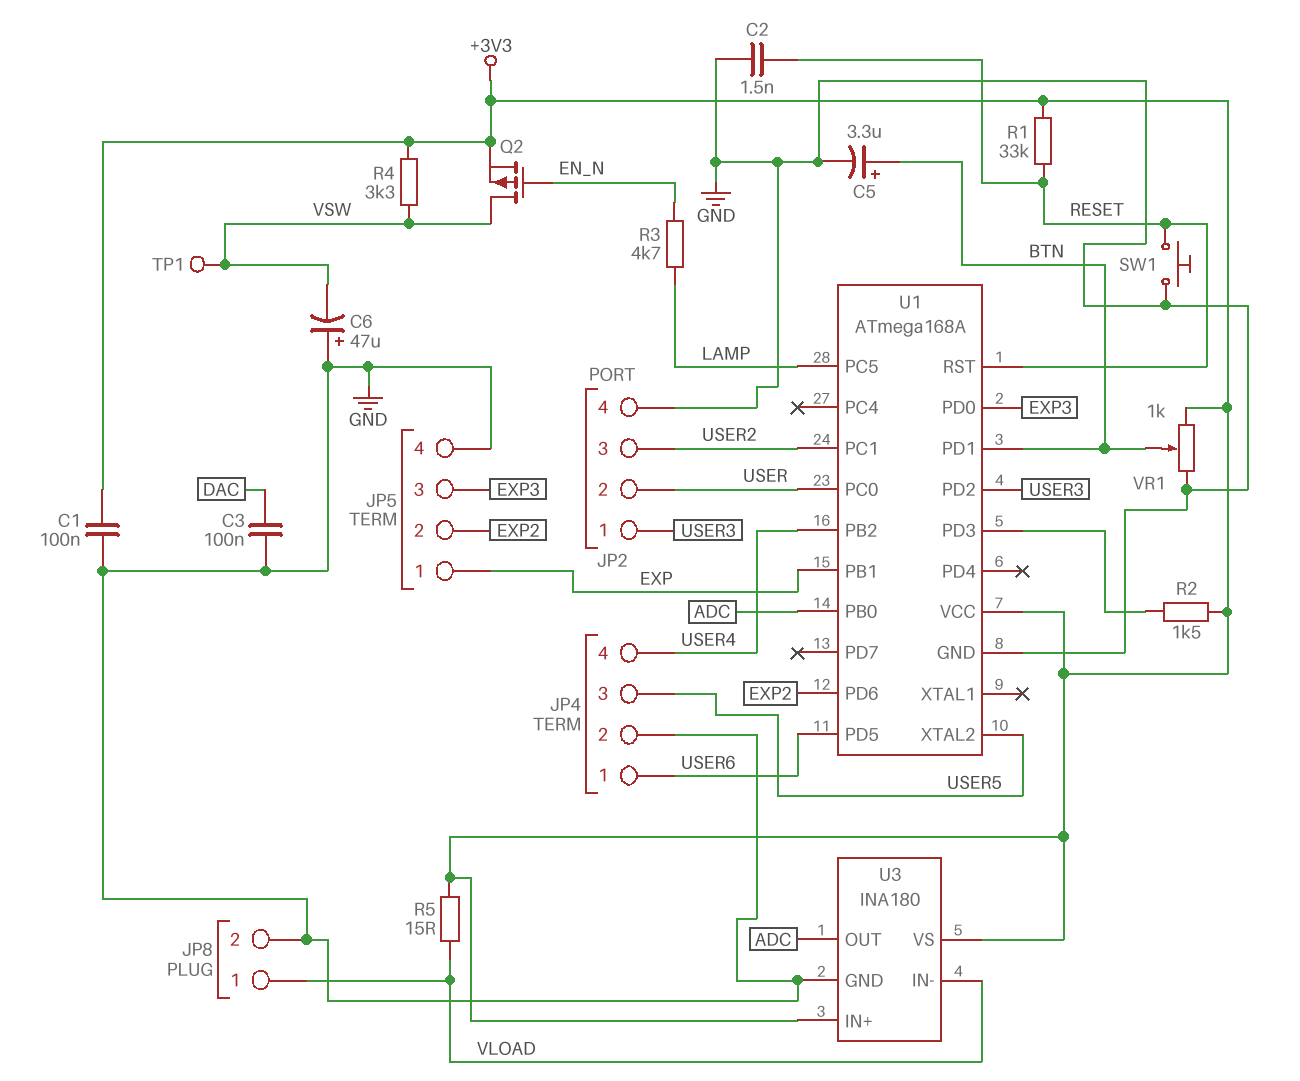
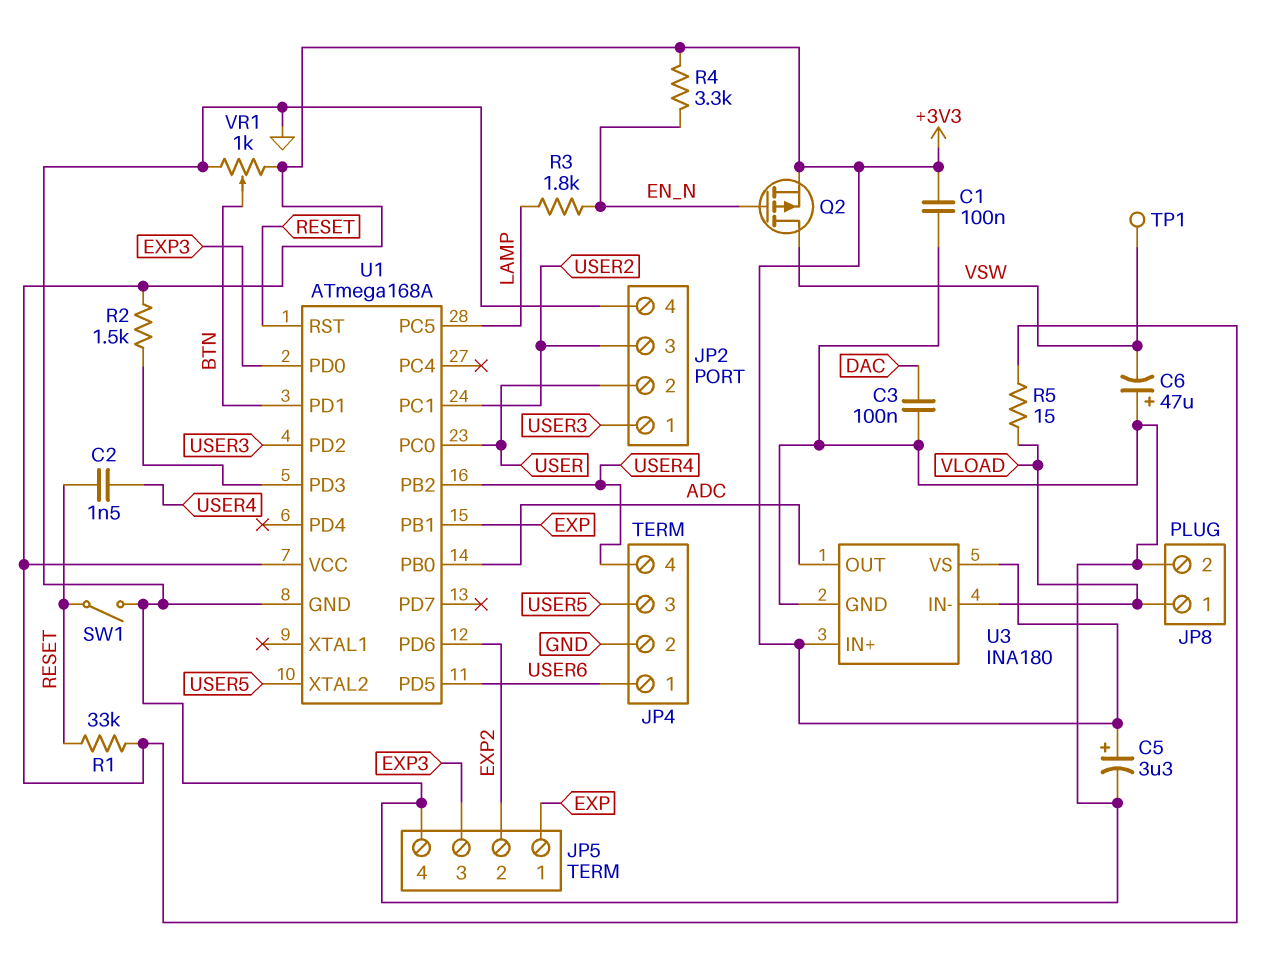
C2: 1.5nF (GND, RESET) -> 1.5nF (RESET, USER4)
C5: 3.3uF (plus BTN, minus GND) -> 3.3uF (plus +3V3, minus GND)
R3: 4.7k (EN_N, LAMP) -> 1.8k (EN_N, LAMP)
R4: 3.3k (+3V3, VSW) -> 3.3k (+3V3, EN_N)
SW1: button (GND, RESET) -> switch (GND, RESET)

